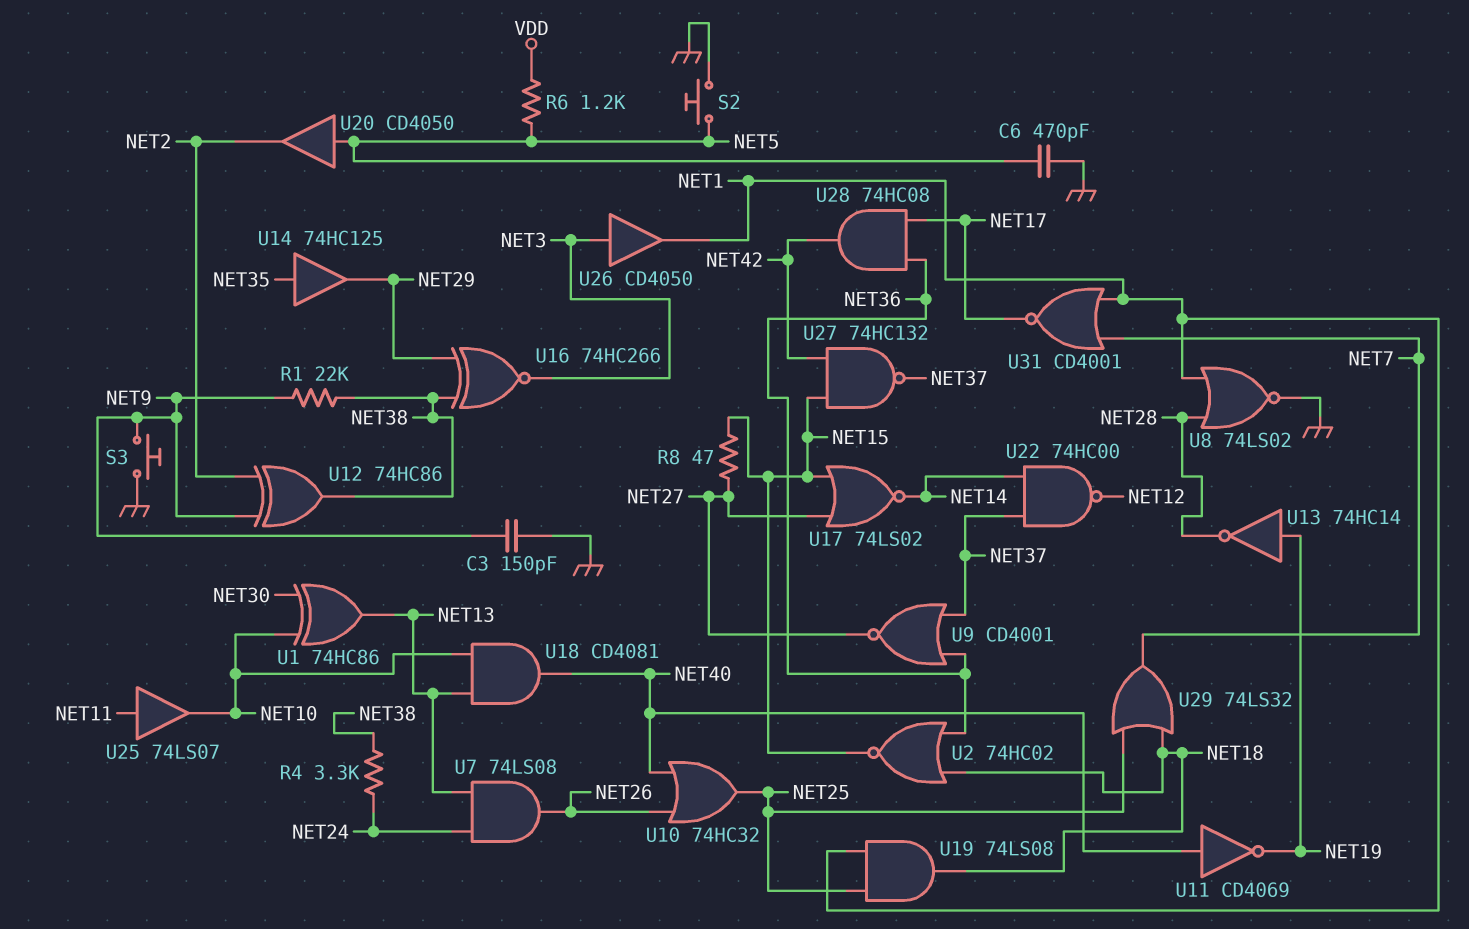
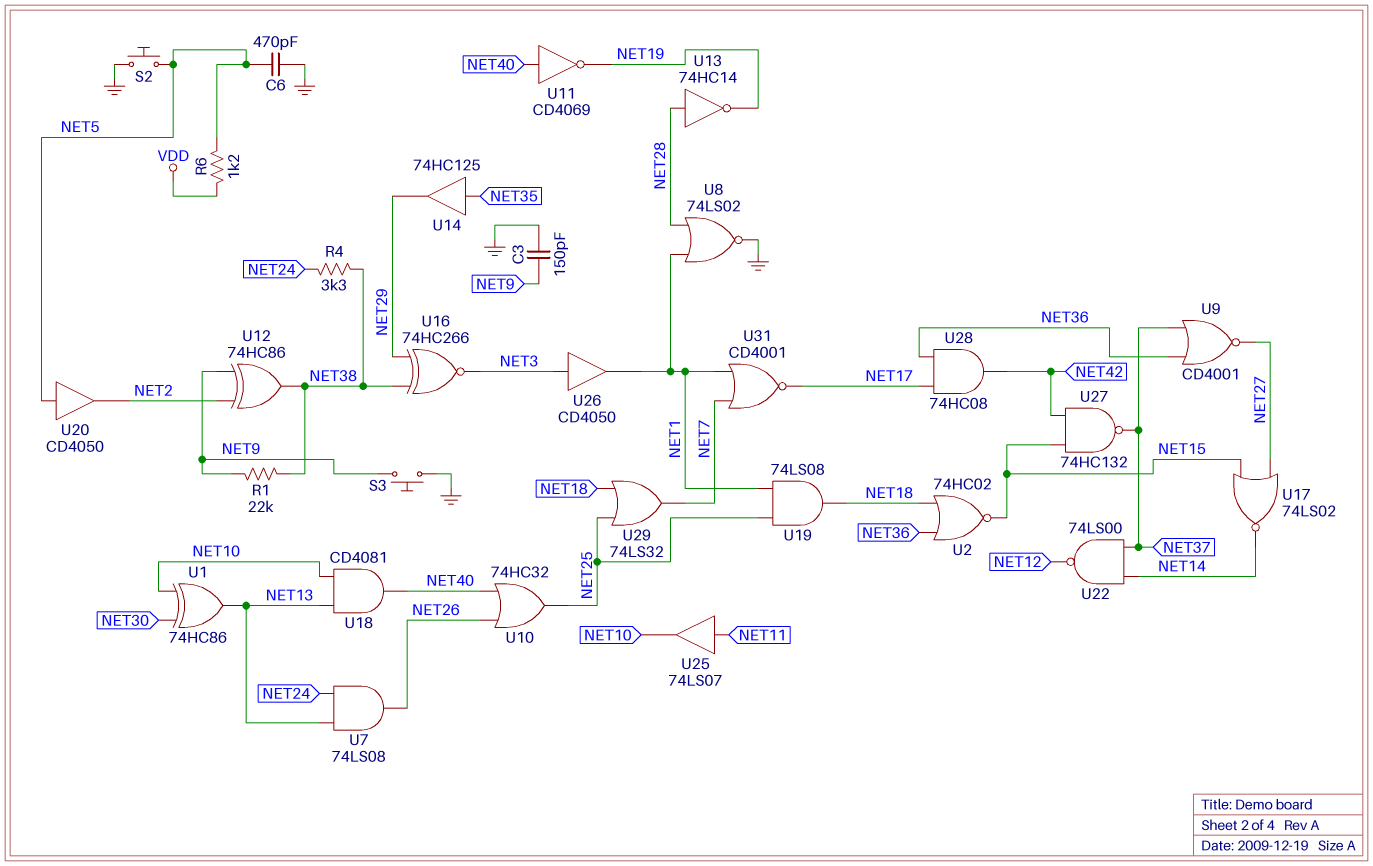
R8: 47 (NET15, NET27) -> none
U13: NOT 74HC14 (in NET19, out NET28) -> NOT 74HC14 (in NET28, out NET19)
U22: NAND 74HC00 (in NET14, in NET37, out NET12) -> NAND 74LS00 (in NET14, in NET37, out NET12)

